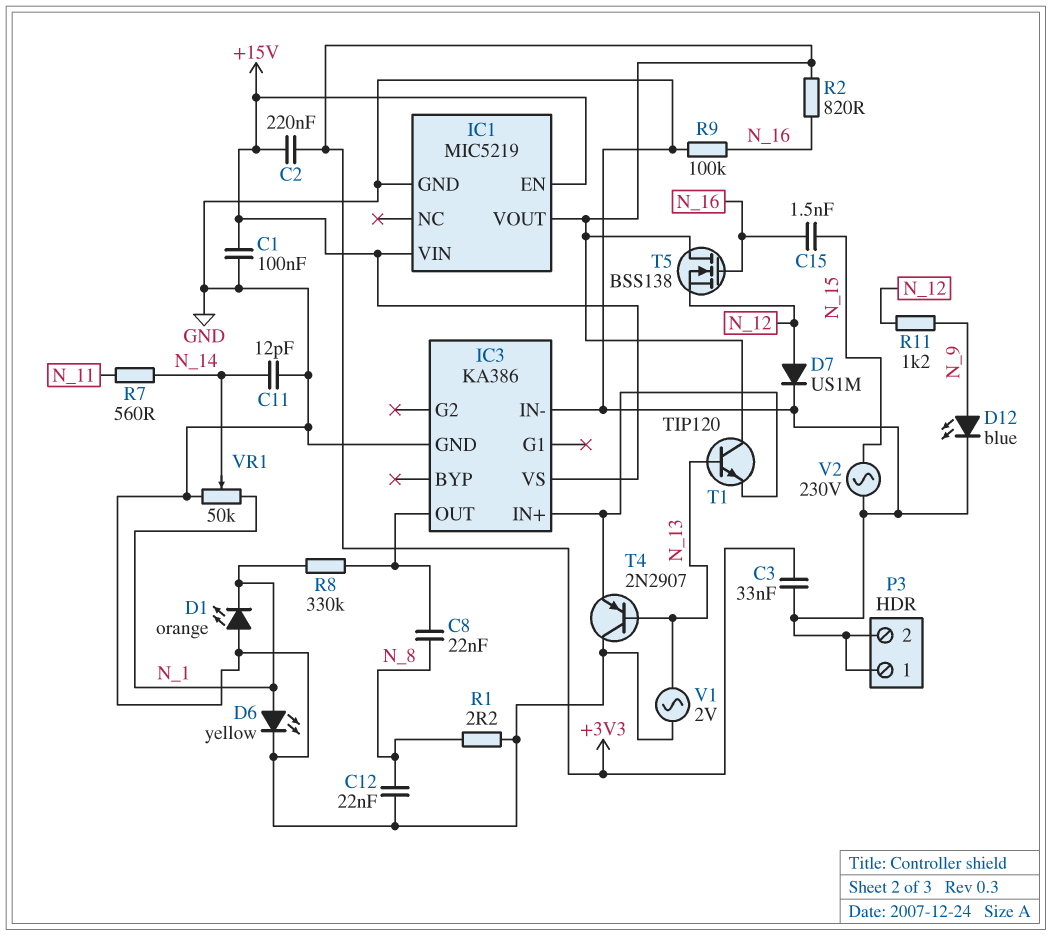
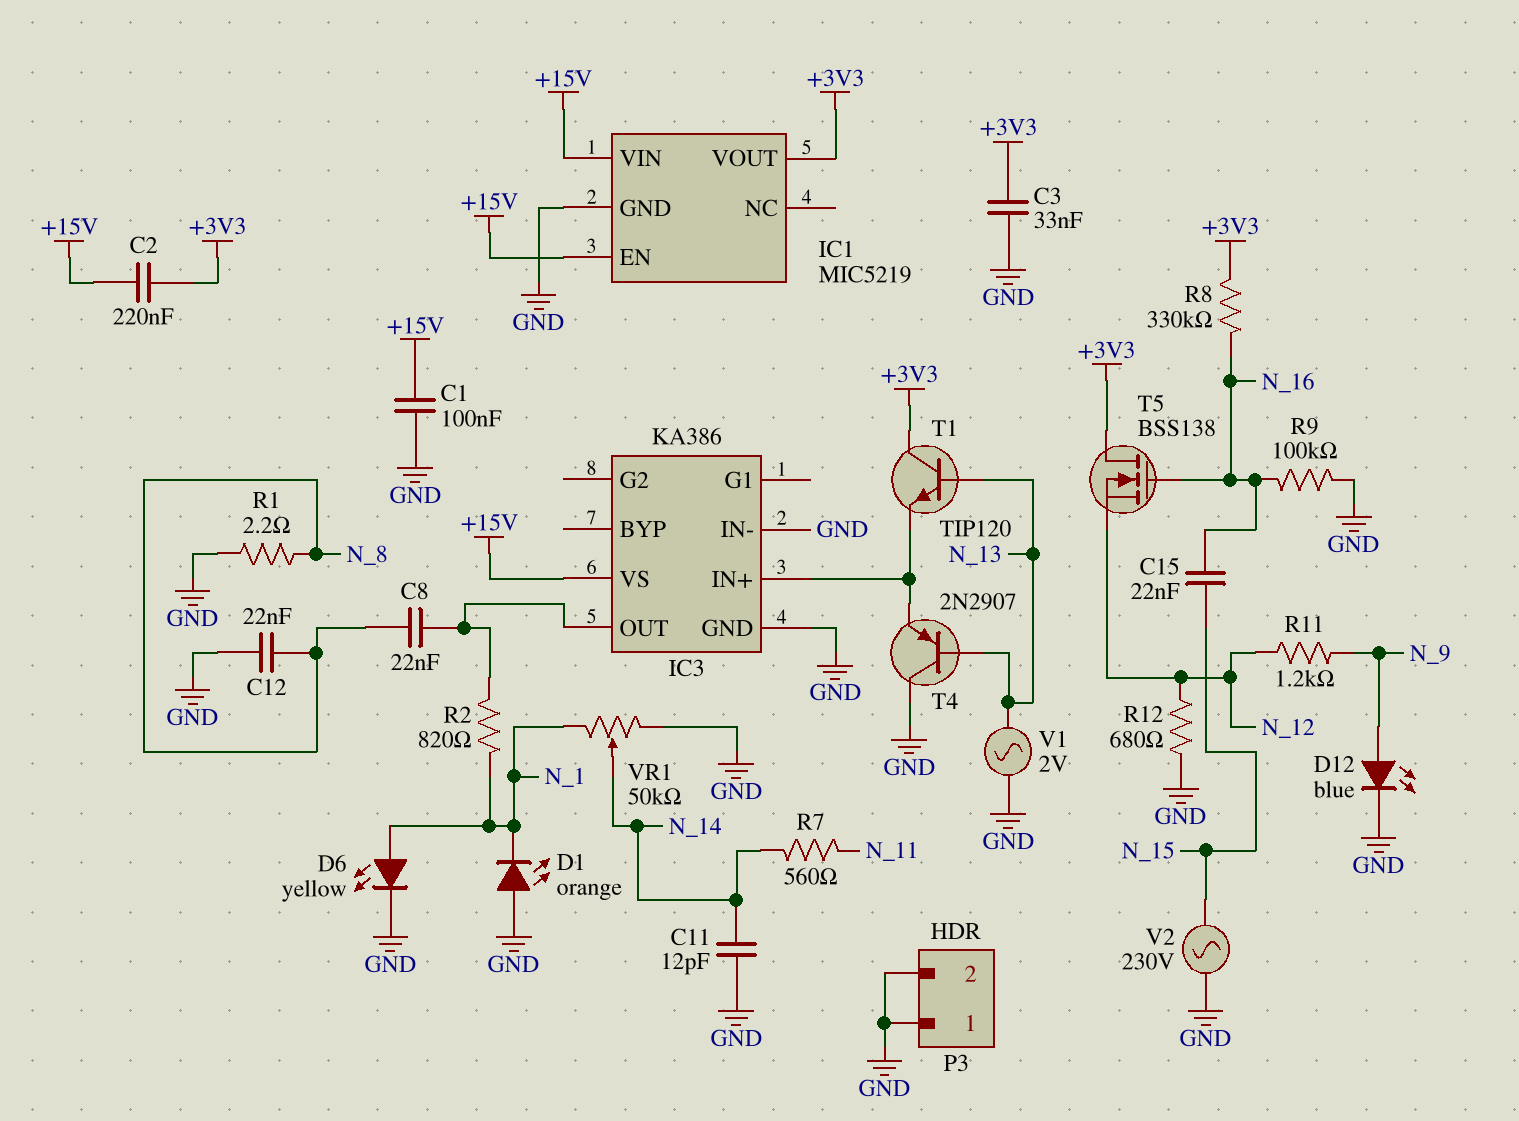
C15: 1.5nF (N_15, N_16) -> 22nF (N_15, N_16)
D7: diode US1M (A N_12, K GND) -> none
R2: 820 (+3V3, N_16) -> 820 (IC3/OUT, N_1)
R8: 330k (IC3/OUT, N_1) -> 330k (+3V3, N_16)
R12: none -> 680 (GND, N_12)

